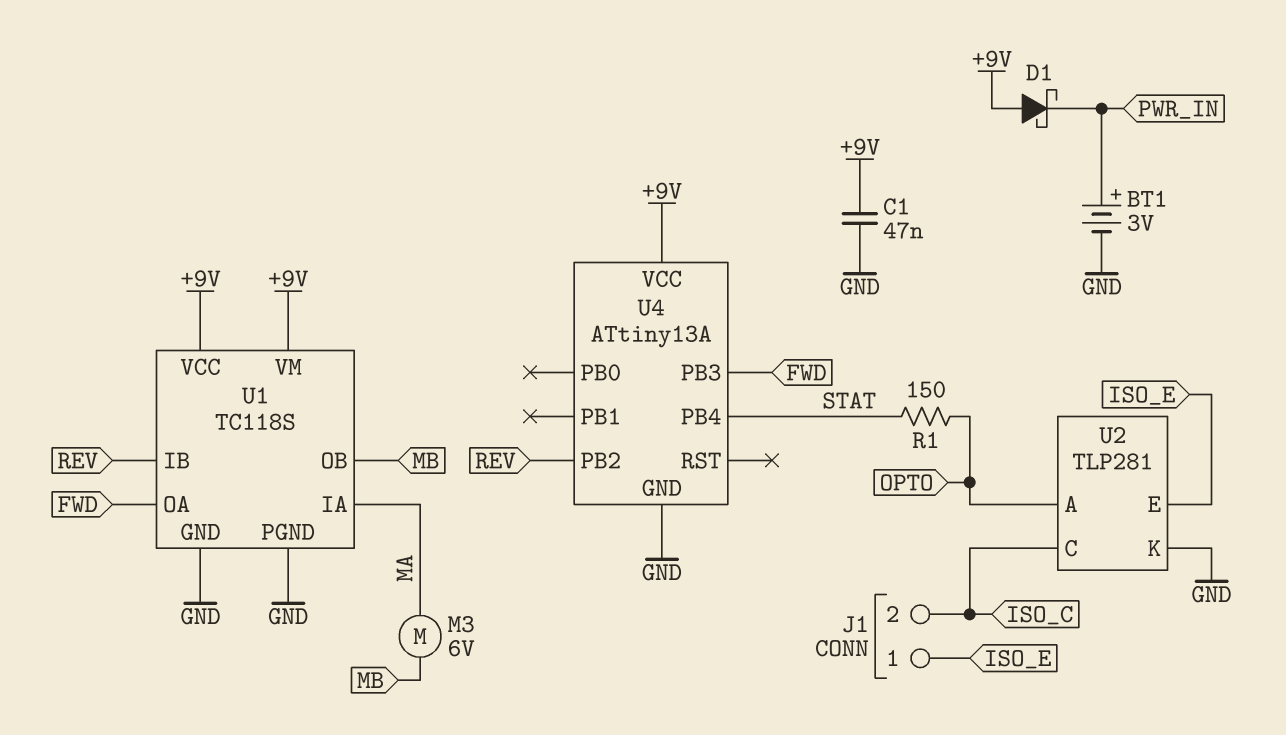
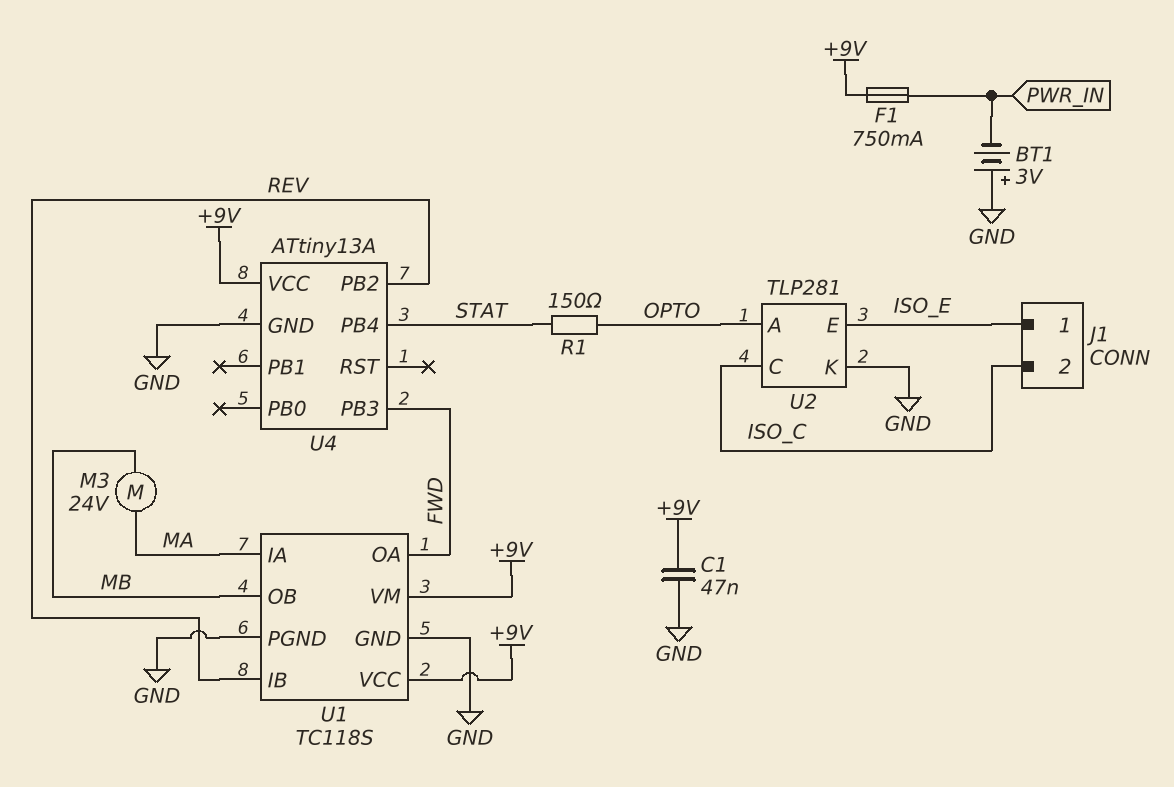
BT1: 3V (plus PWR_IN, minus GND) -> 3V (plus GND, minus PWR_IN)
D1: schottky (A +9V, K PWR_IN) -> none
F1: none -> 750mA (+9V, PWR_IN)
M3: motor 6V (MA, MB) -> motor 24V (MA, MB)

